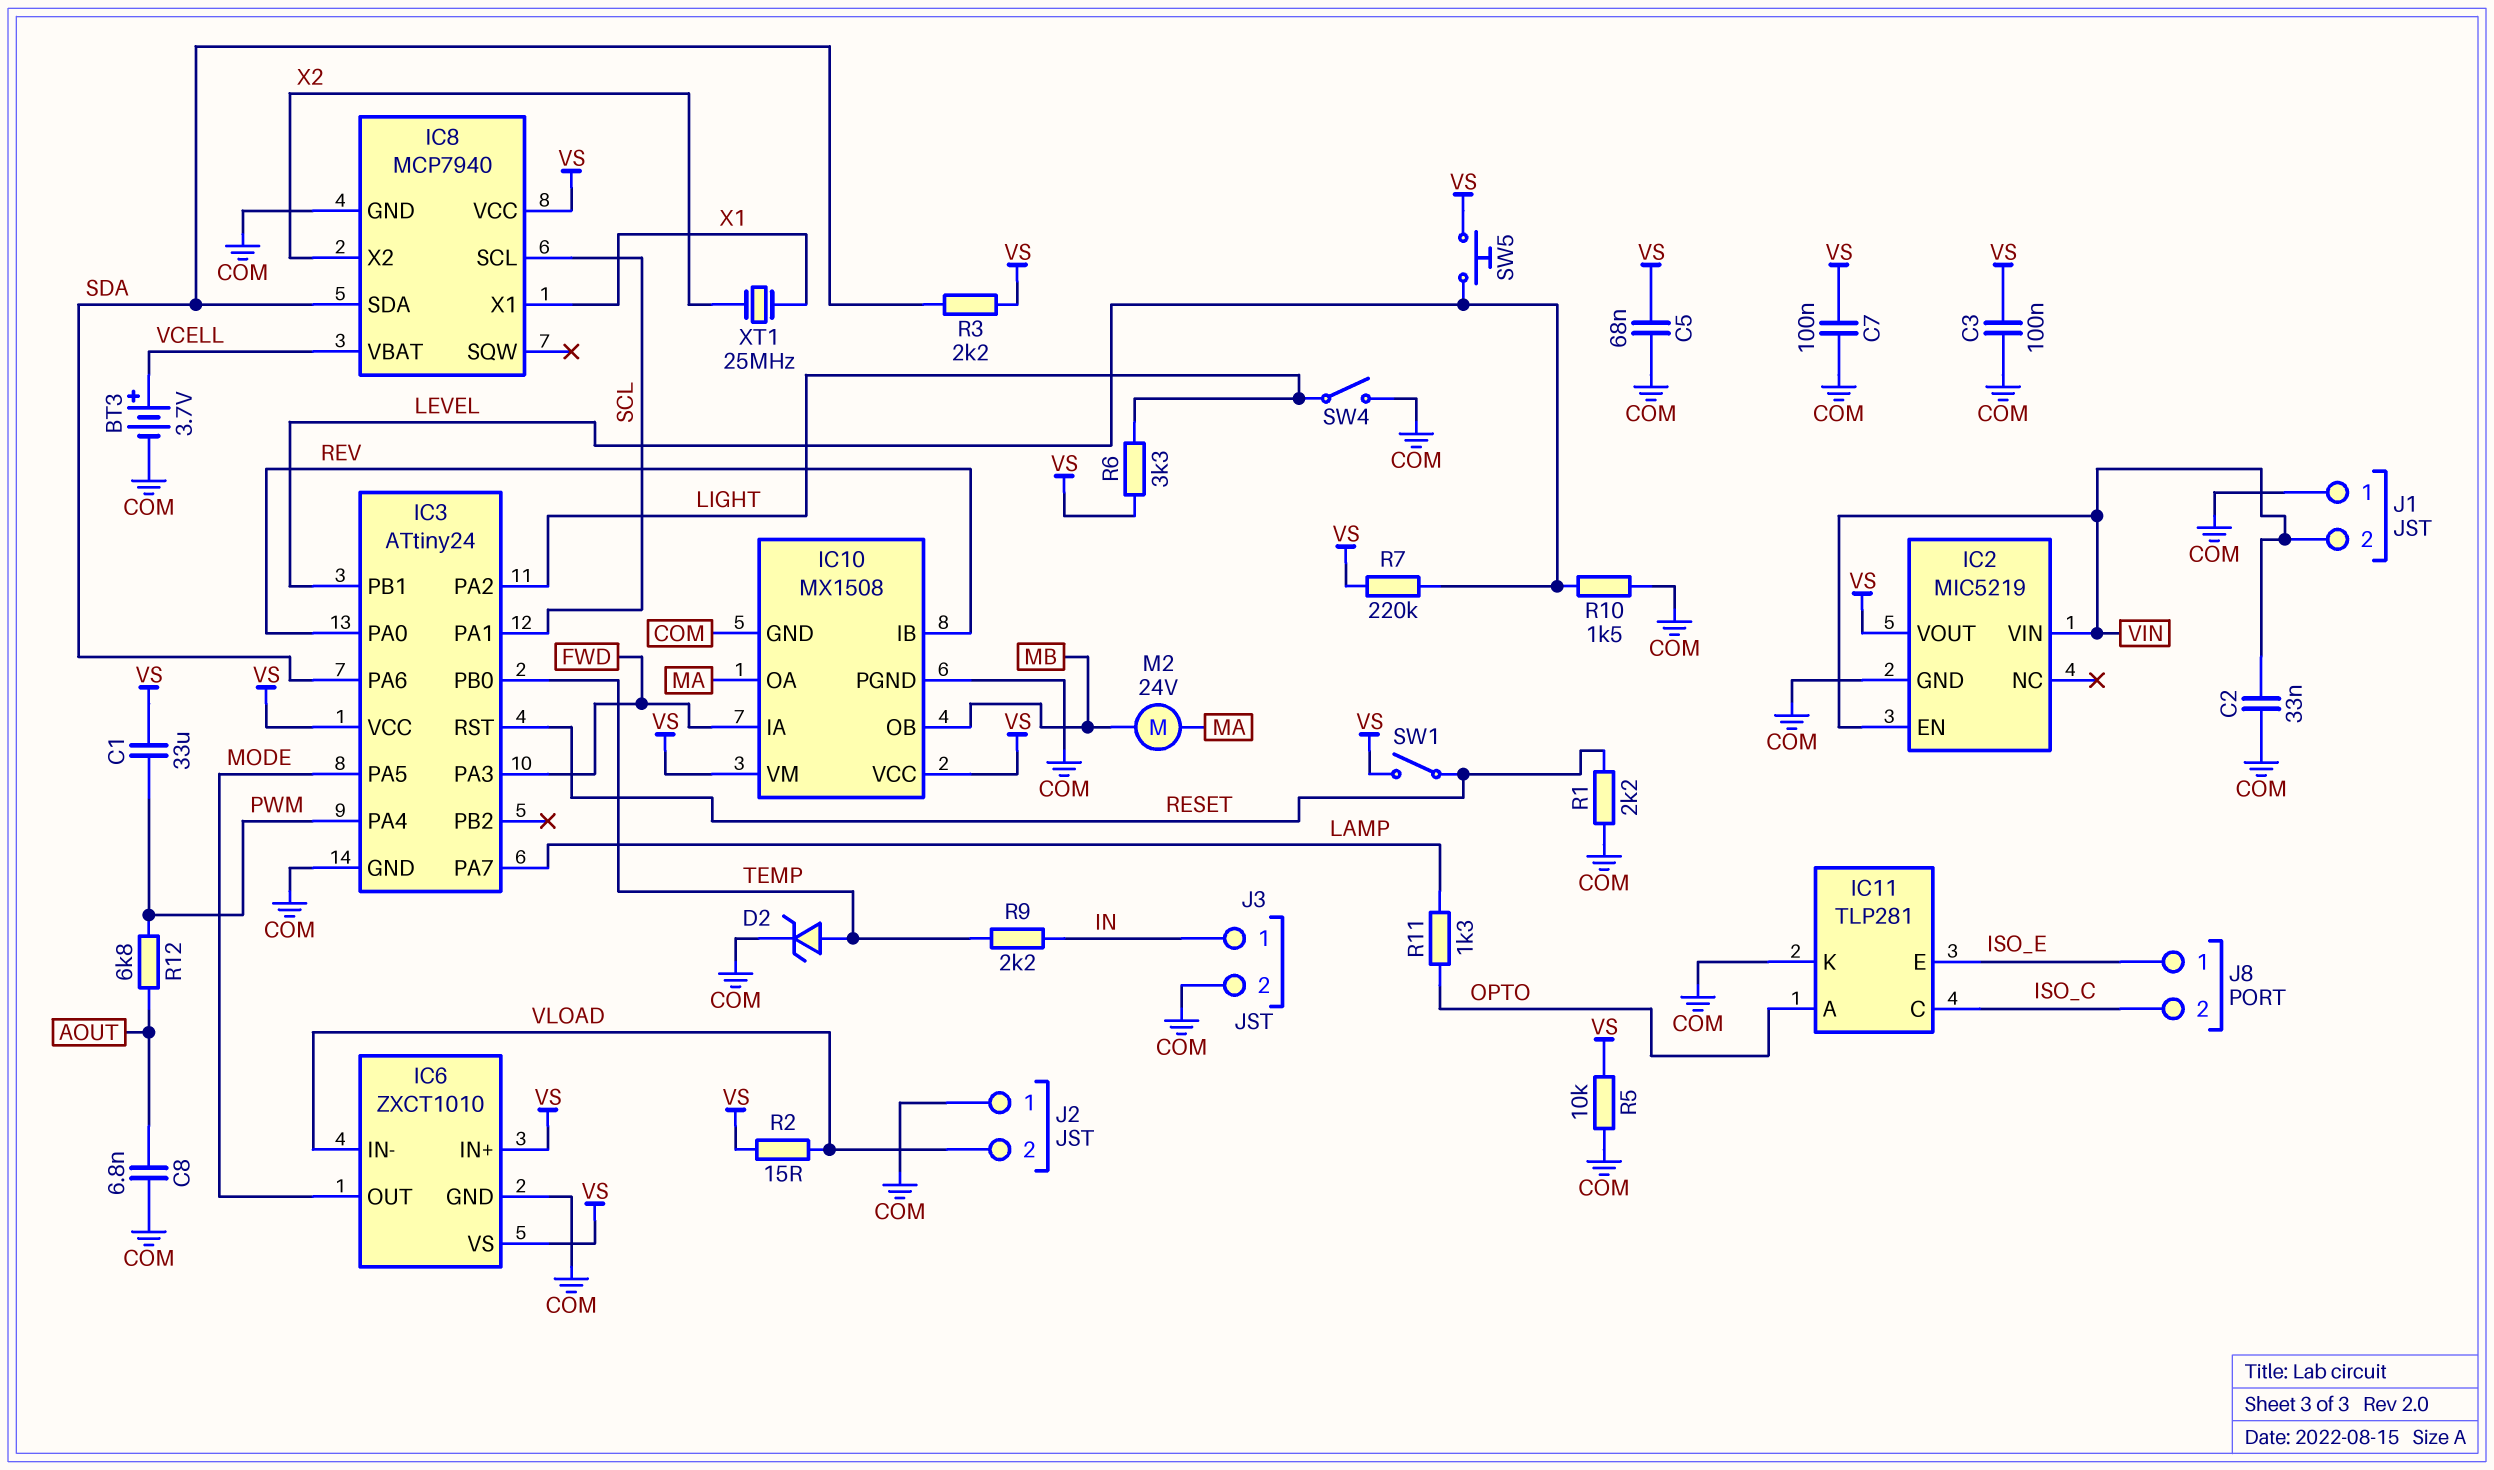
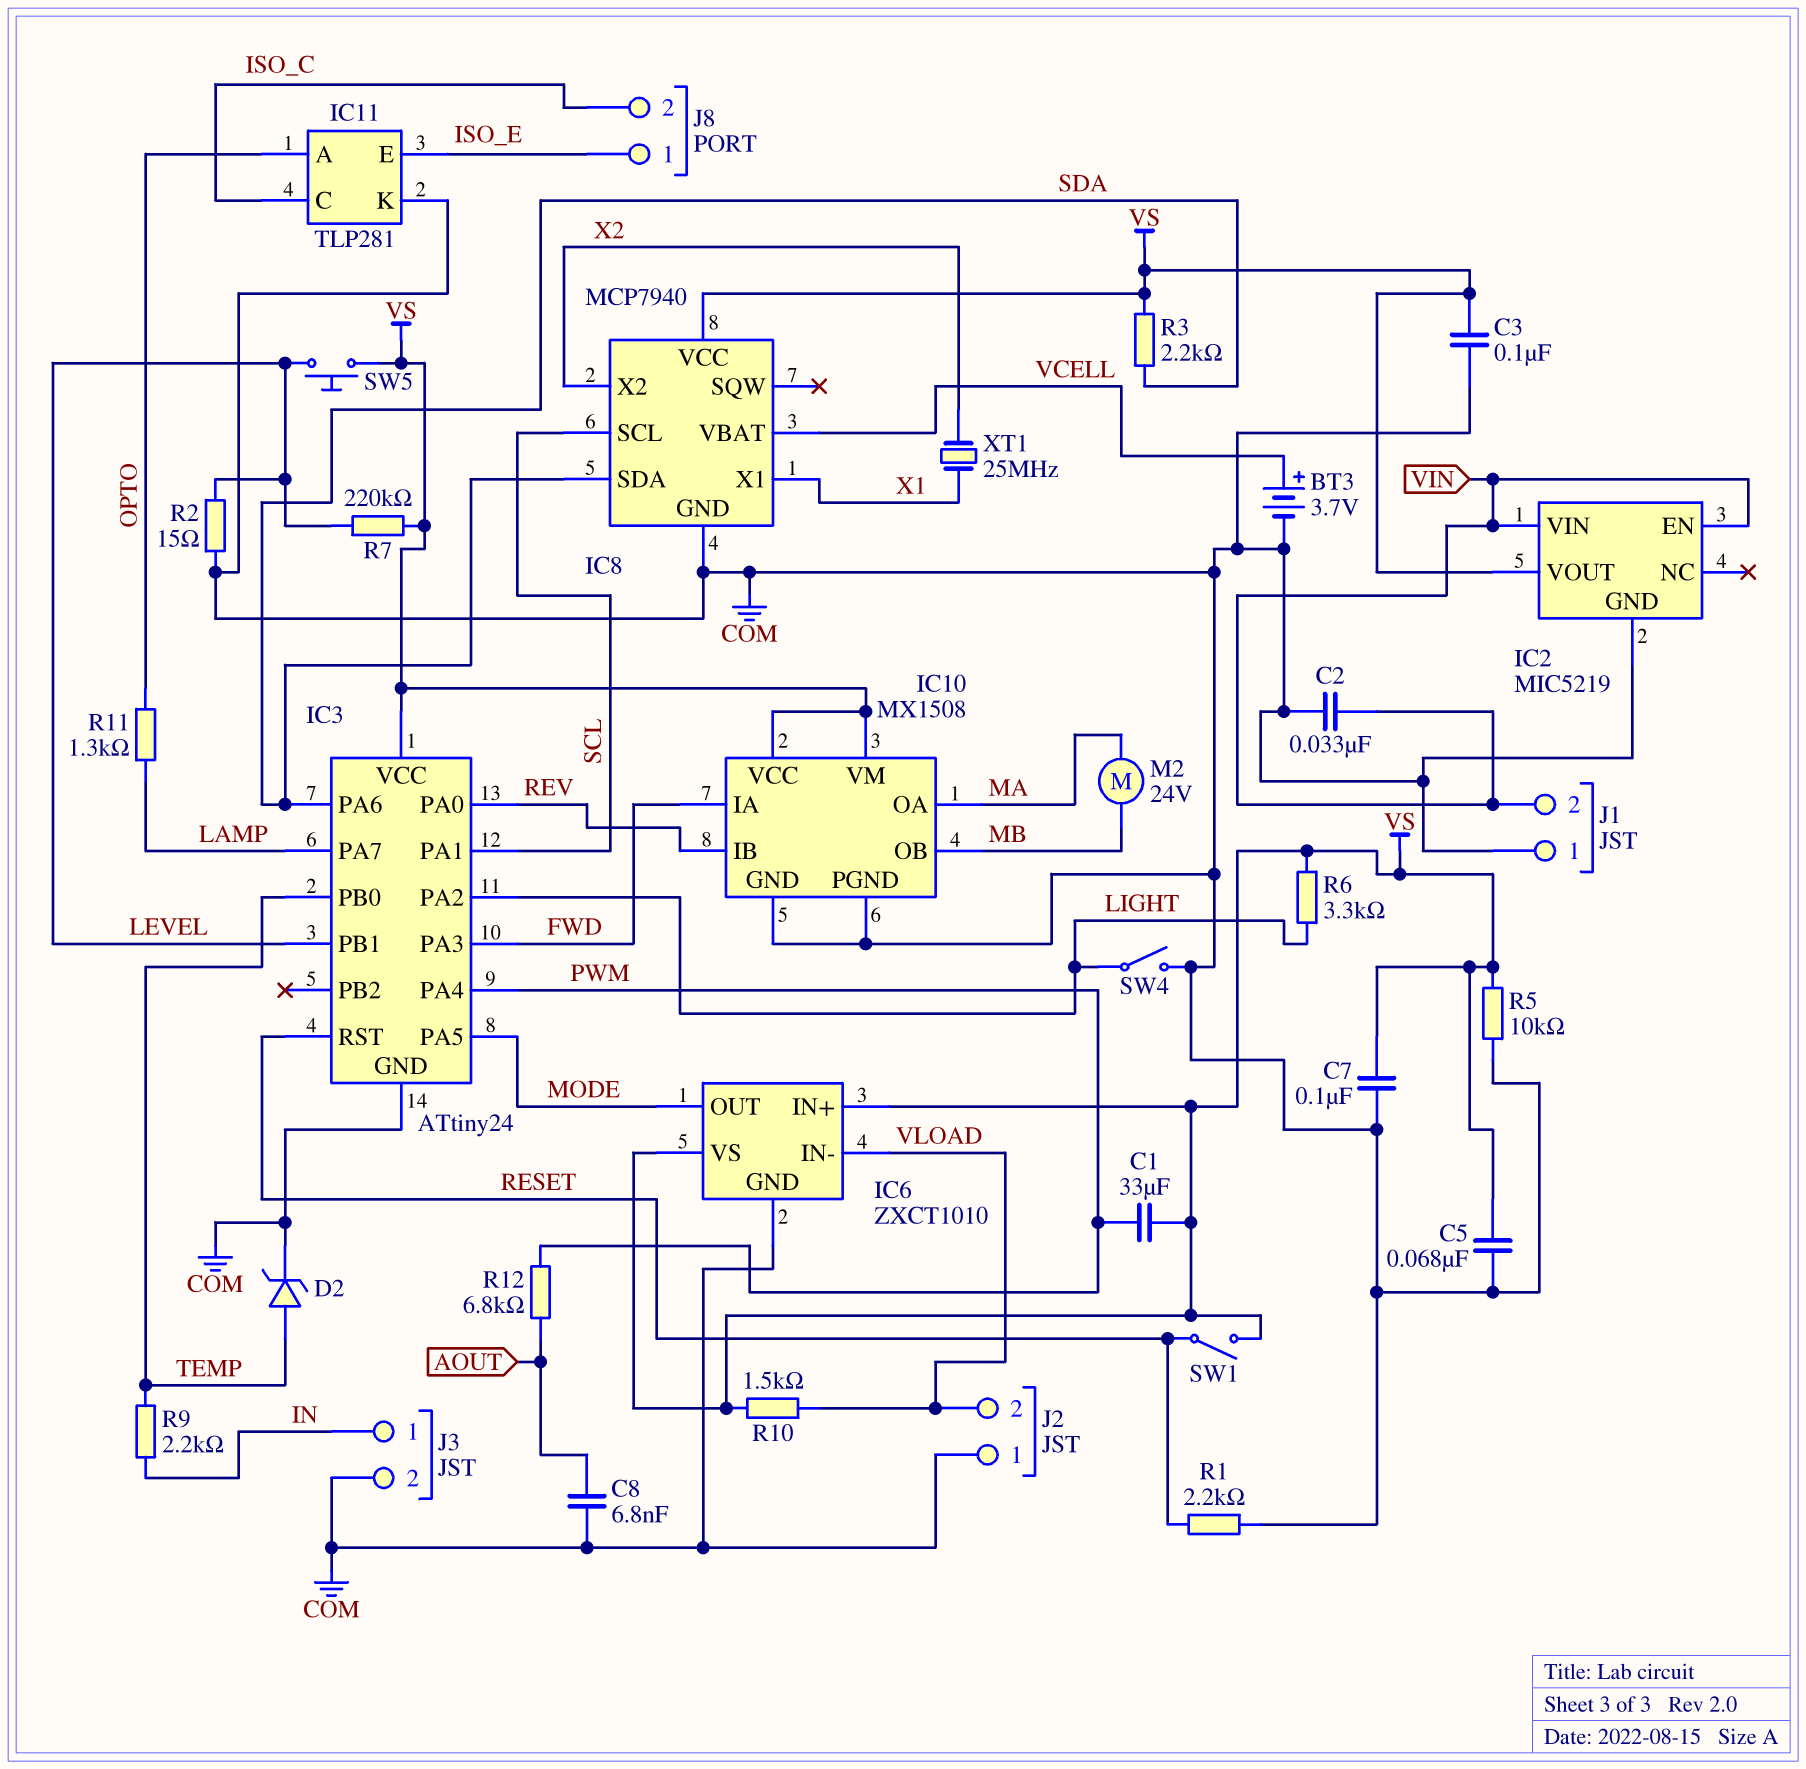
R2: 15 (VLOAD, VS) -> 15 (COM, LEVEL)
R10: 1.5k (COM, LEVEL) -> 1.5k (VLOAD, VS)

